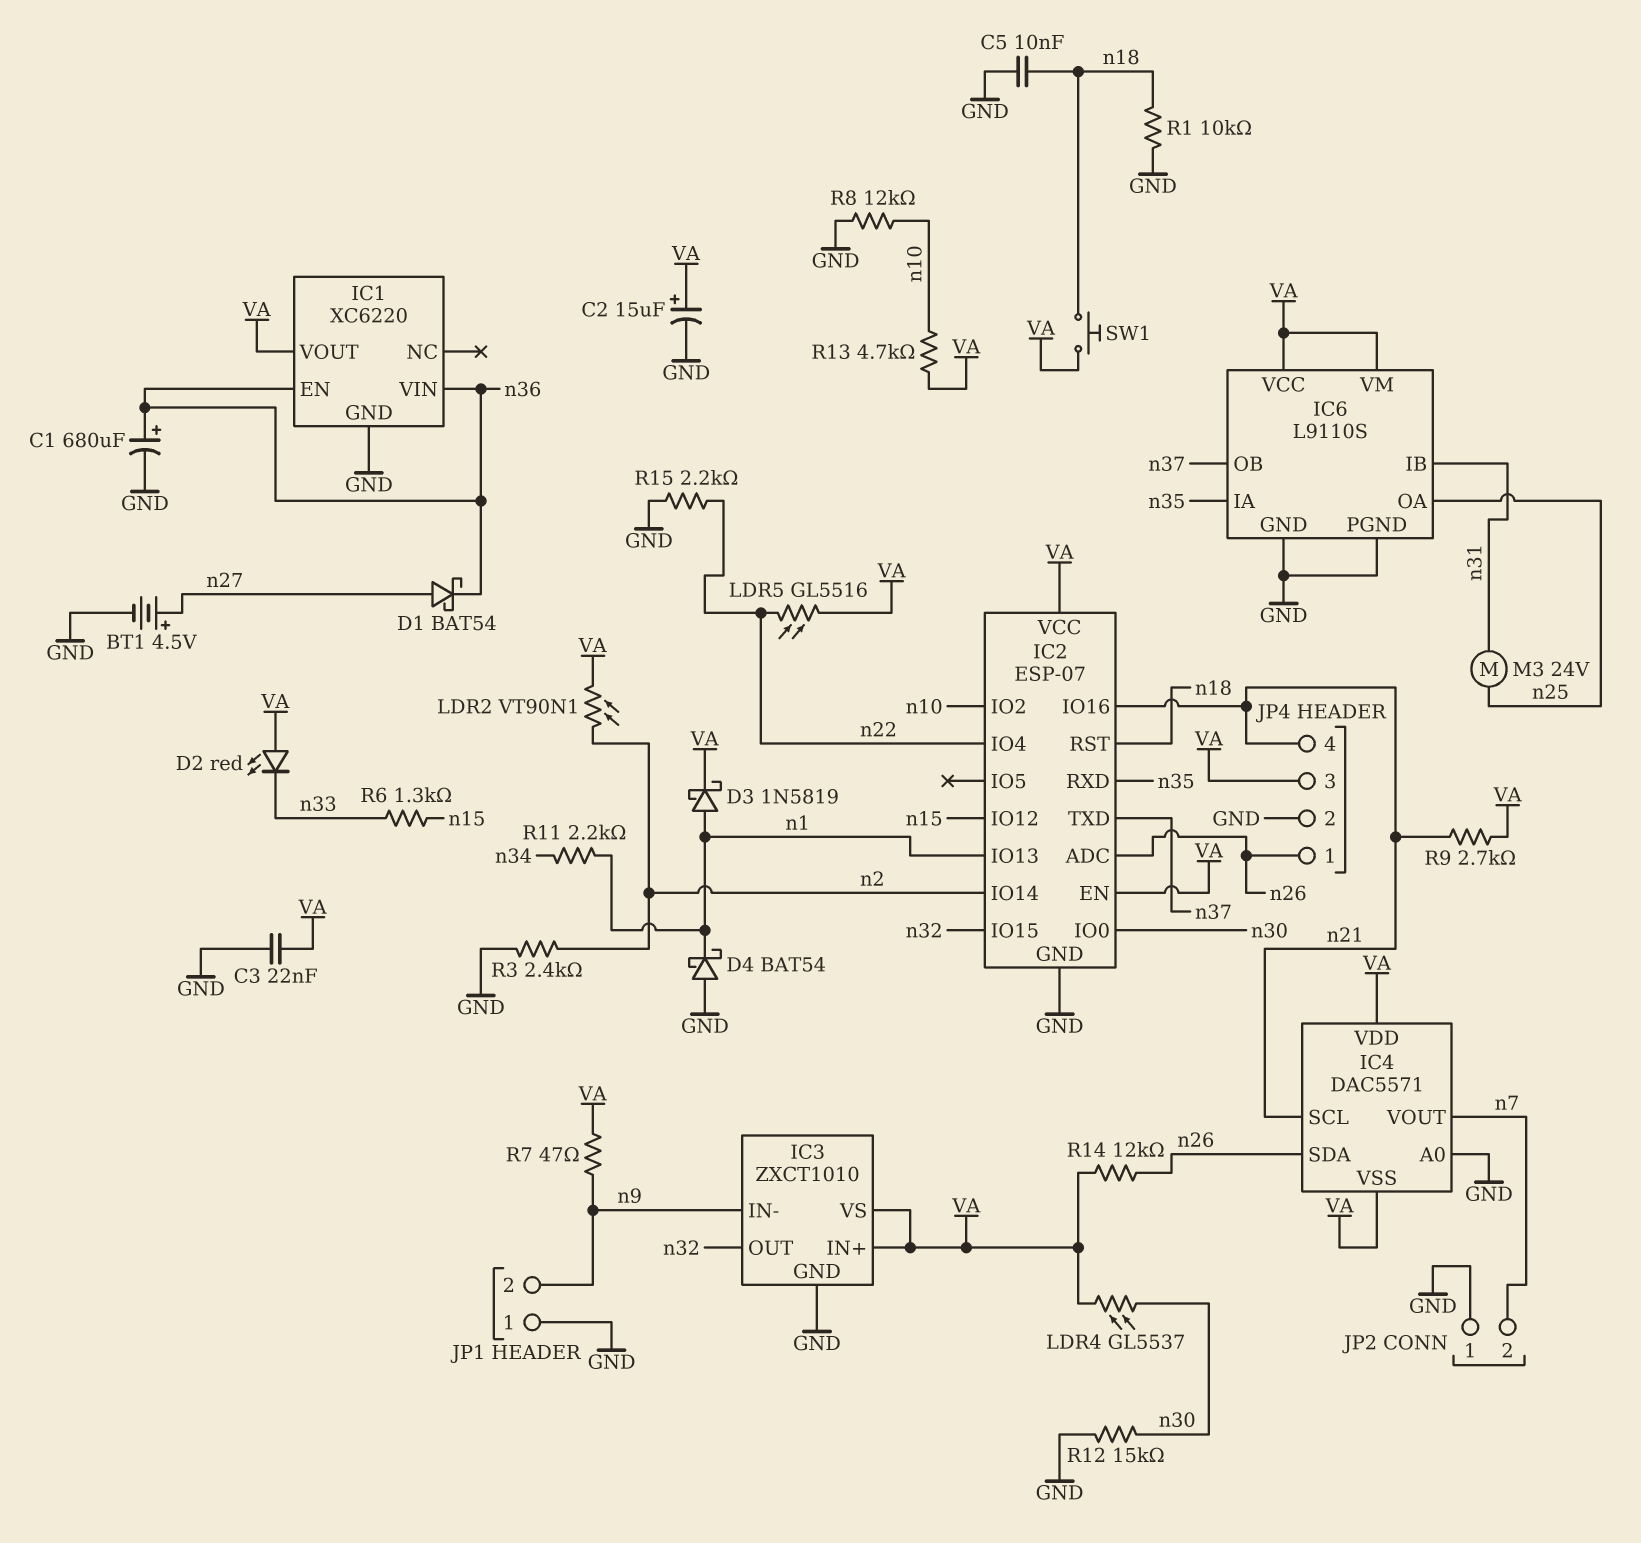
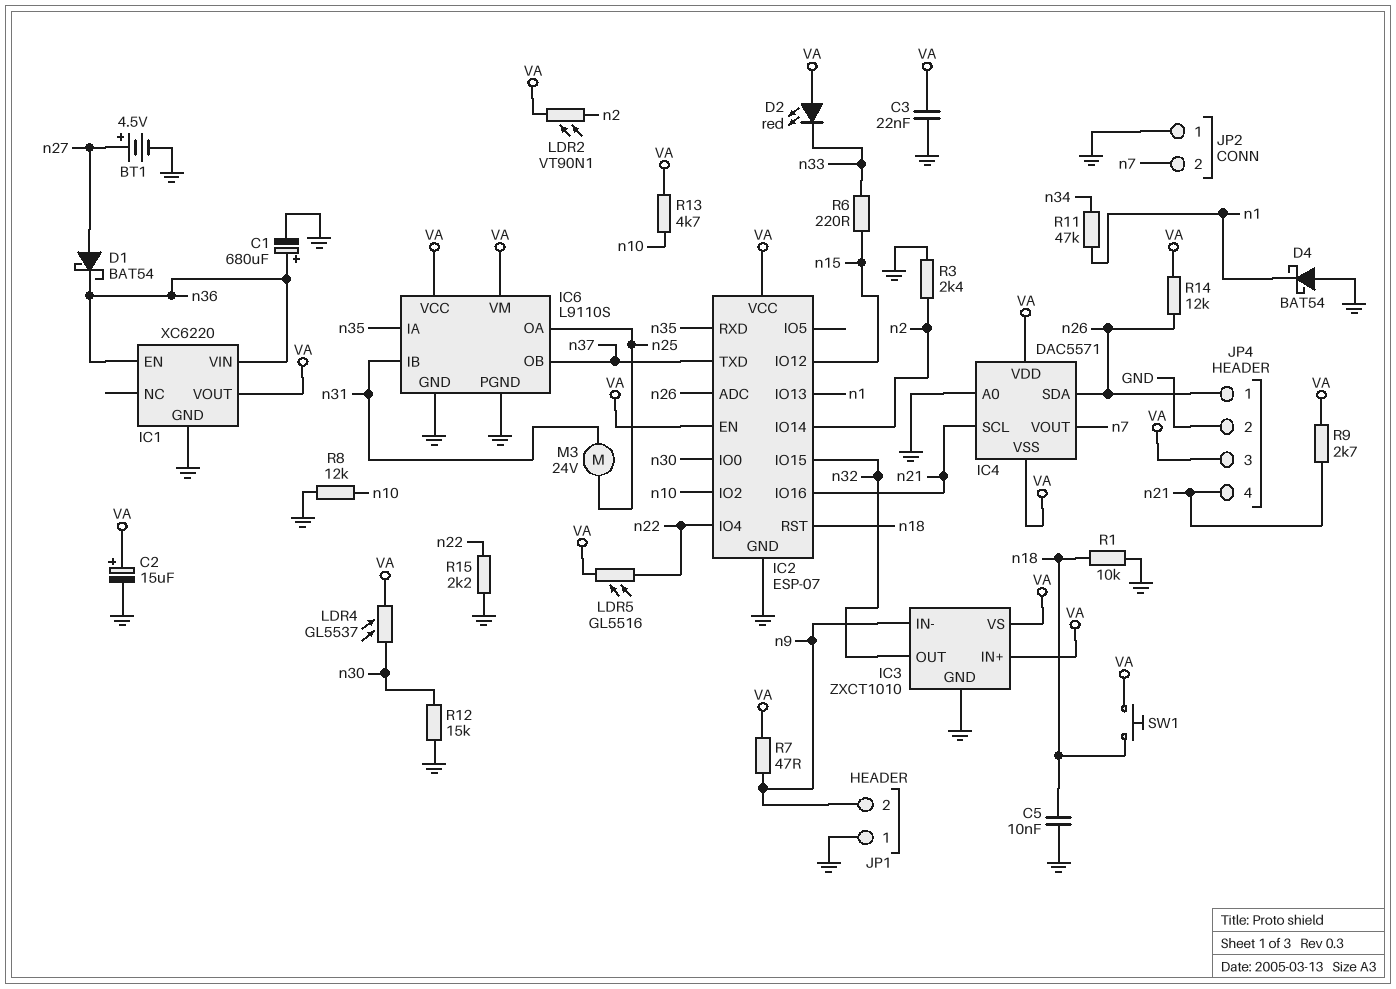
D3: schottky 1N5819 (A n1, K VA) -> none
R6: 1.3k (n15, n33) -> 220 (n15, n33)
R11: 2.2k (n1, n34) -> 47k (n1, n34)

